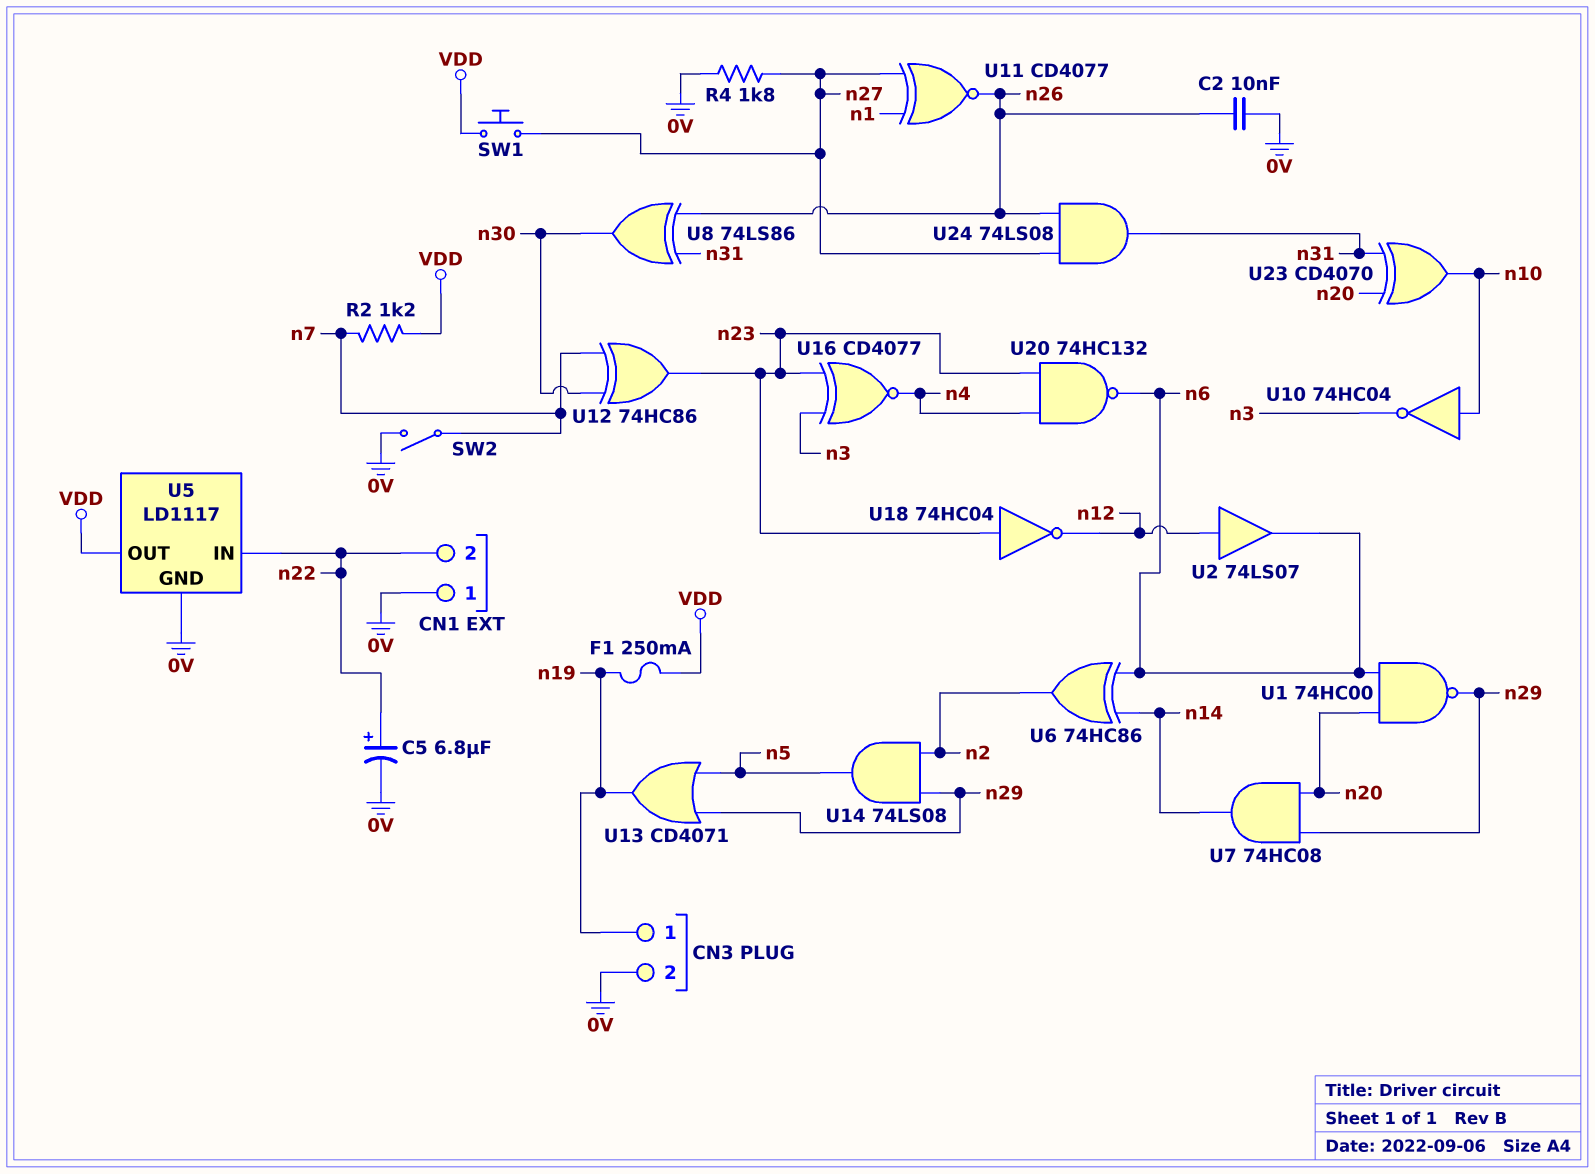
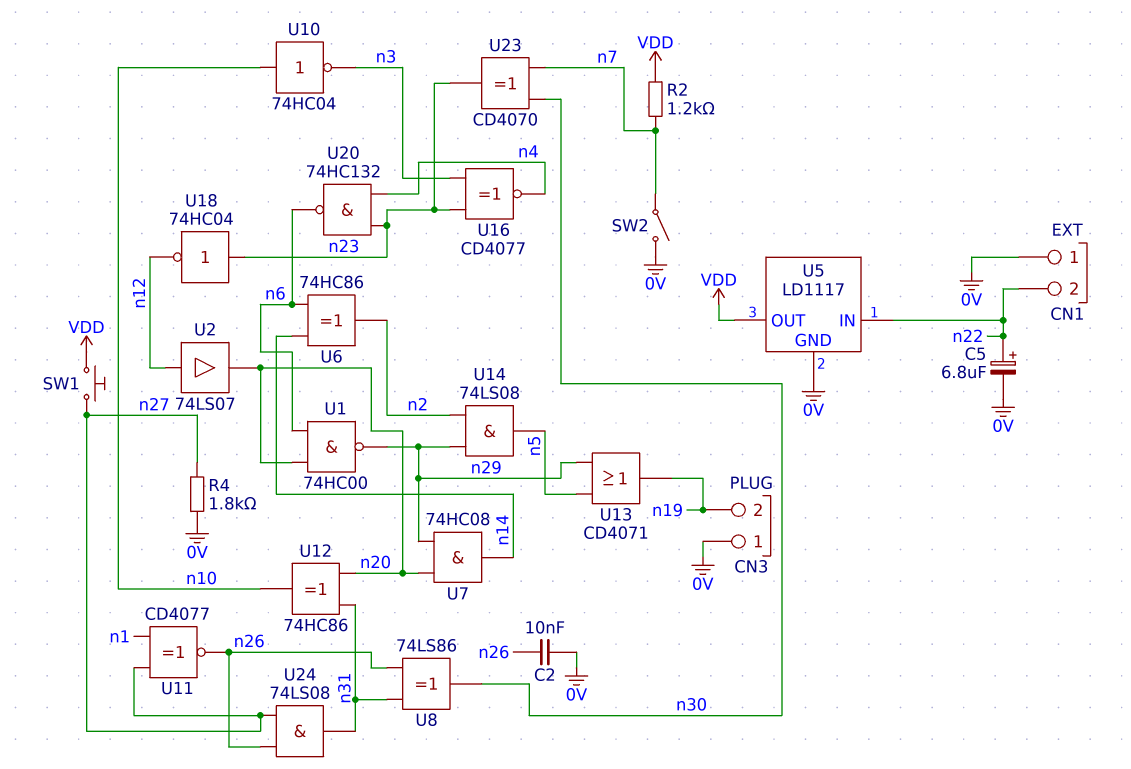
CN3 pin 1: n19 -> 0V
CN3 pin 2: 0V -> n19
F1: 250mA (VDD, n19) -> none
U2: buffer 74LS07 (in n12, out n6) -> buffer 74LS07 (in n12, out n20)
U12: XOR 74HC86 (in n7, in n30, out n23) -> XOR 74HC86 (in n20, in n31, out n10)
U23: XOR CD4070 (in n20, in n31, out n10) -> XOR CD4070 (in n7, in n30, out n23)

